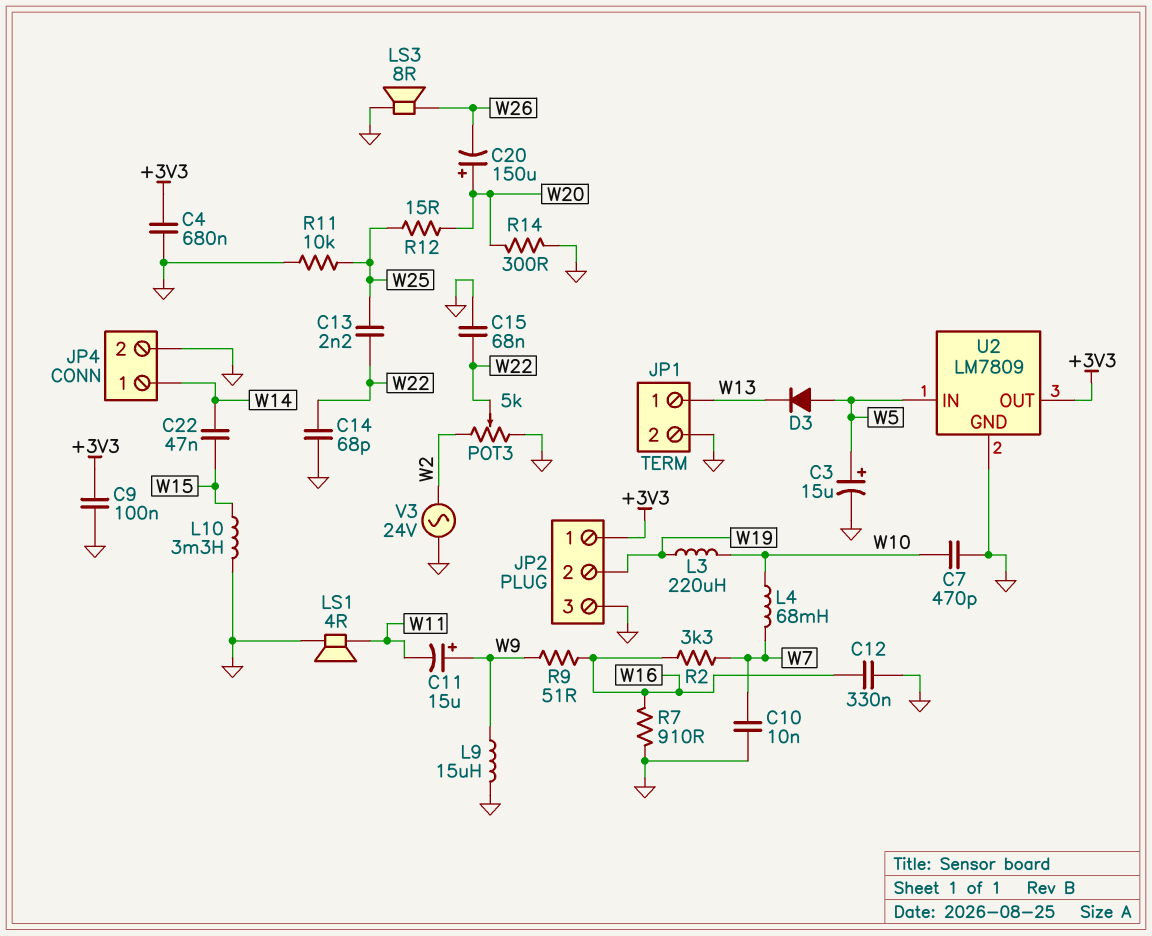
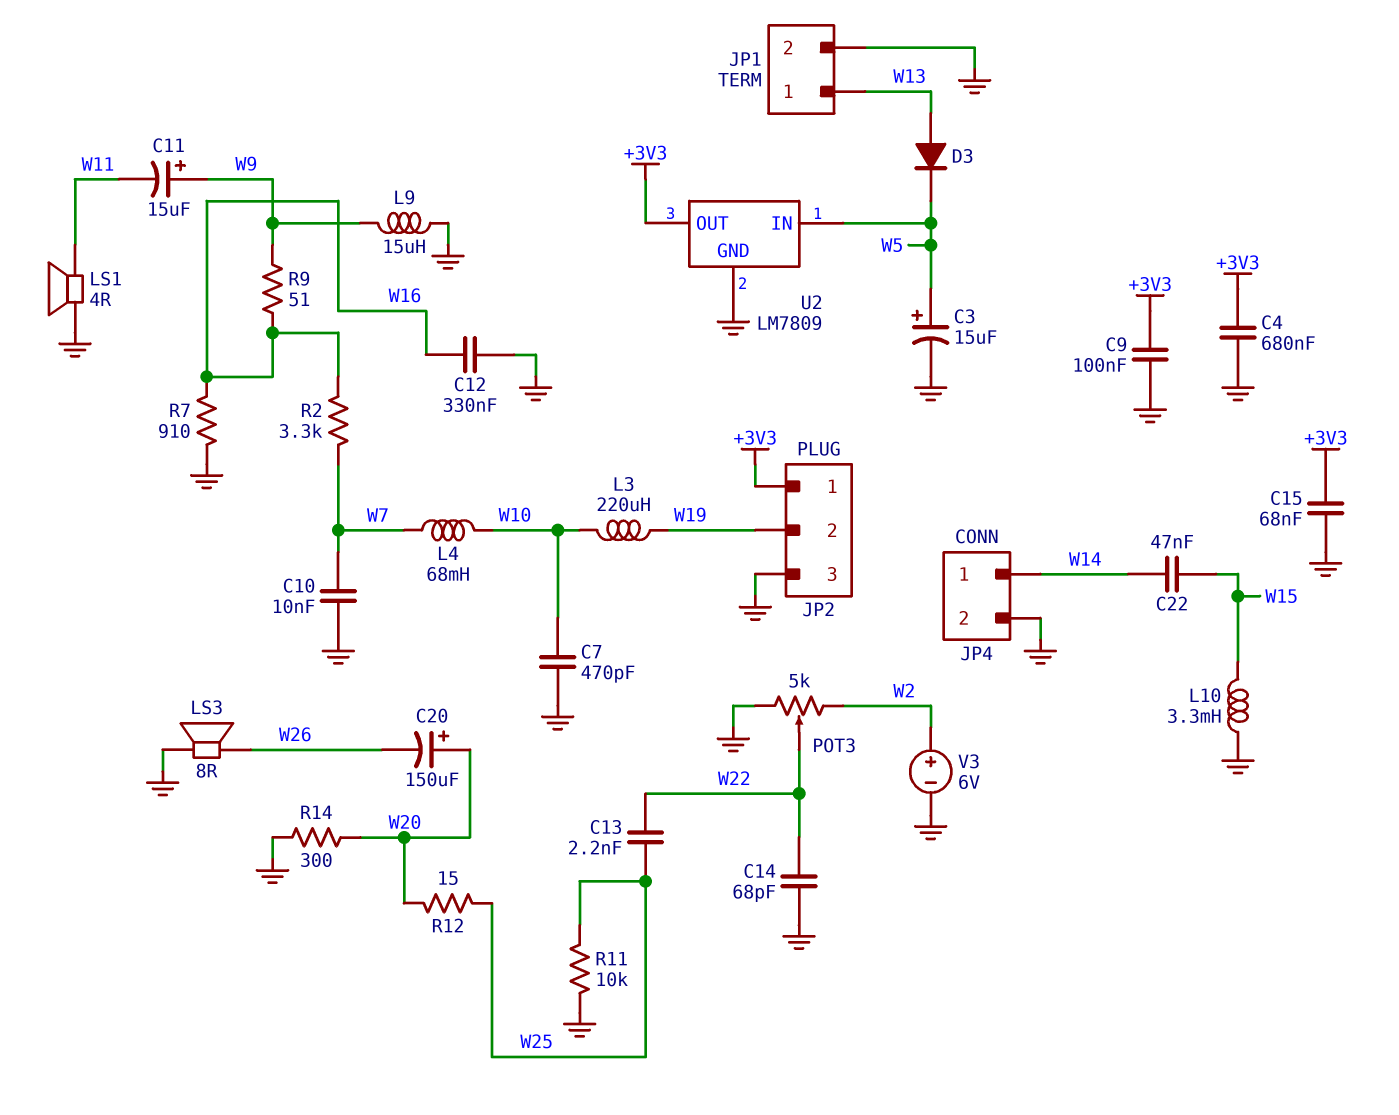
C15: 68nF (GND, W22) -> 68nF (+3V3, GND)
D3: diode (A W5, K W13) -> diode (A W13, K W5)
V3: AC 24V (GND, W2) -> 6V (plus W2, minus GND)

